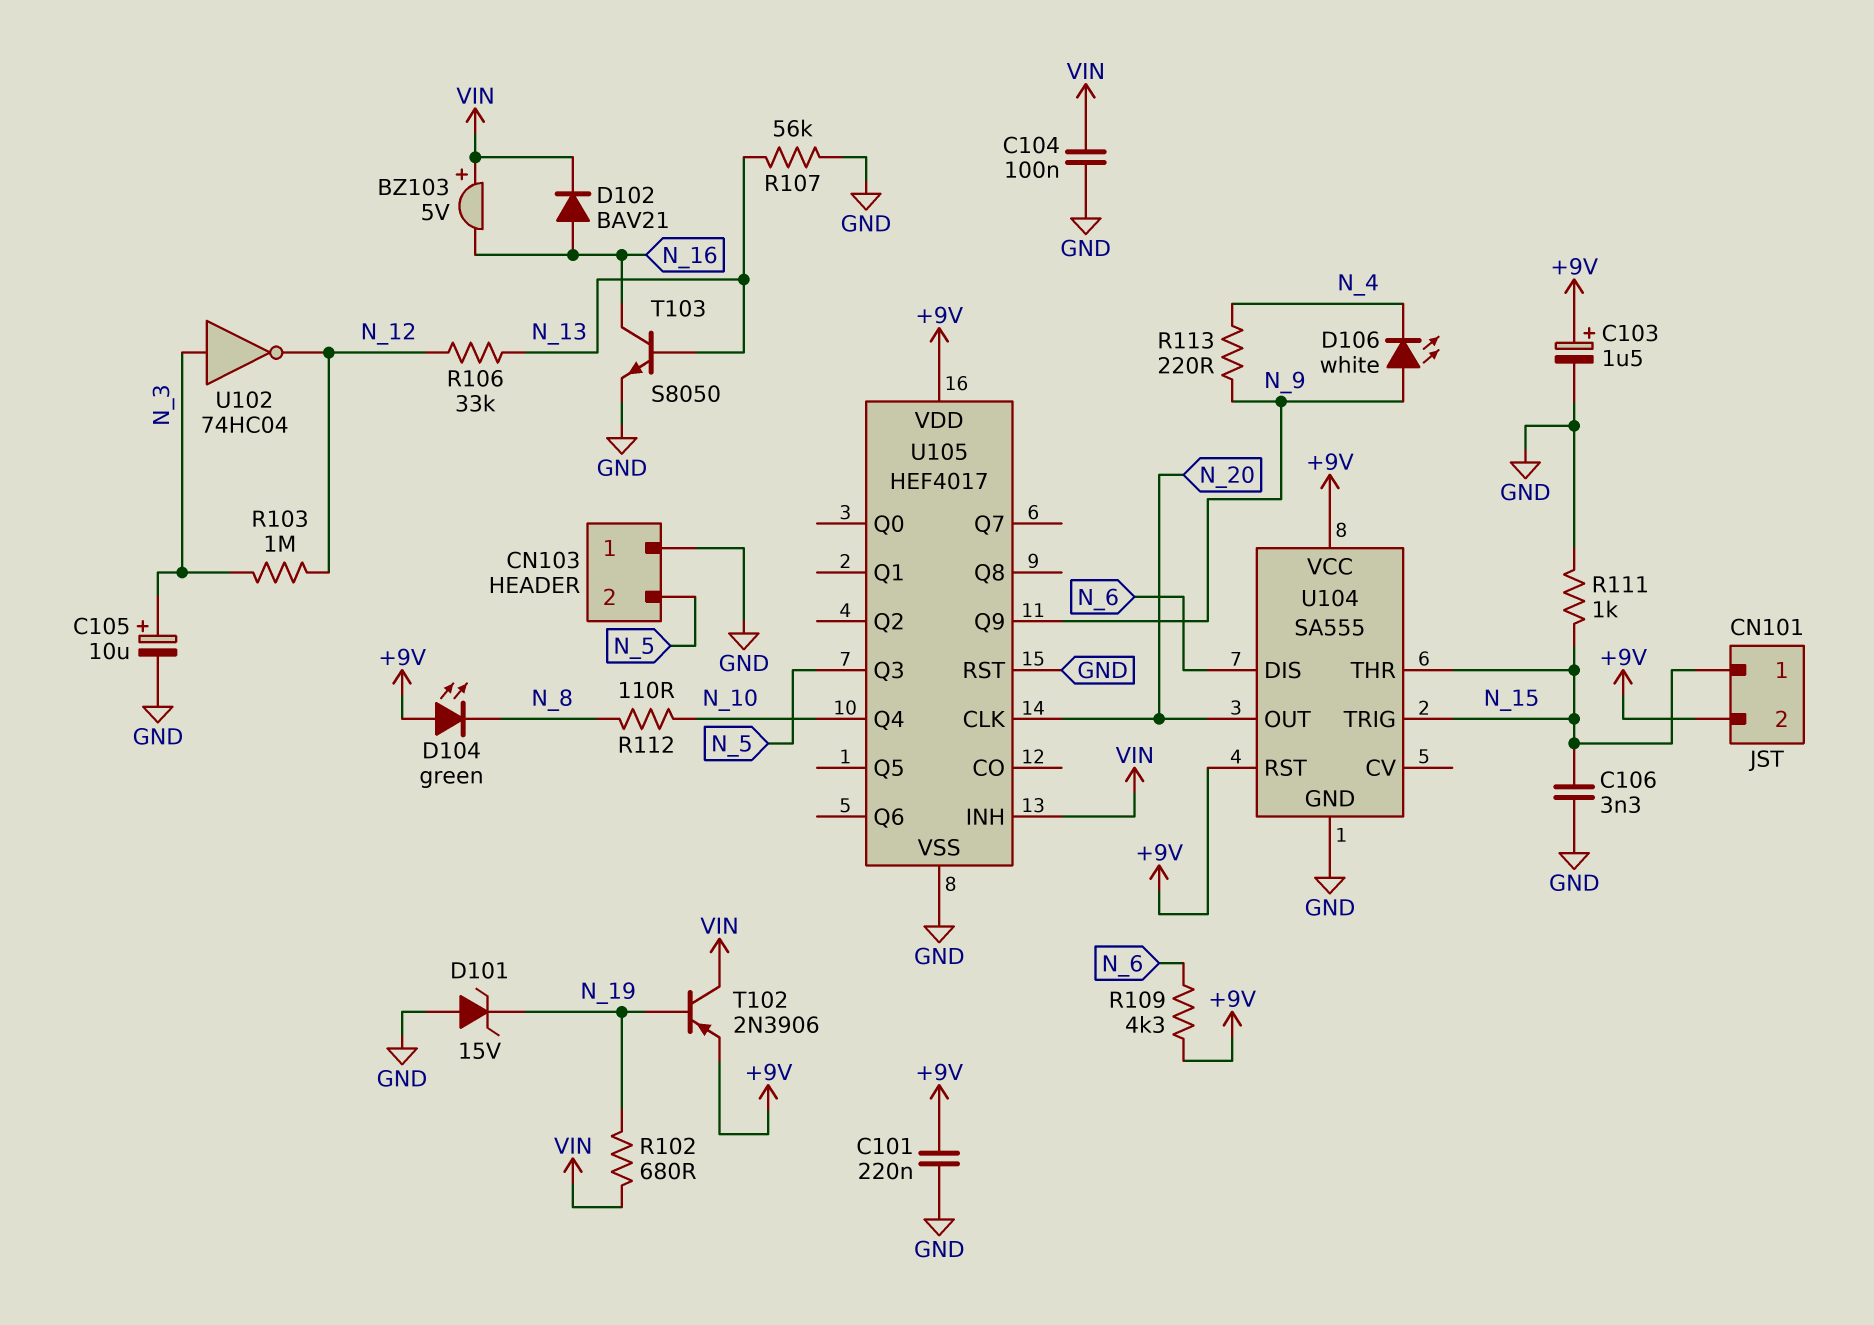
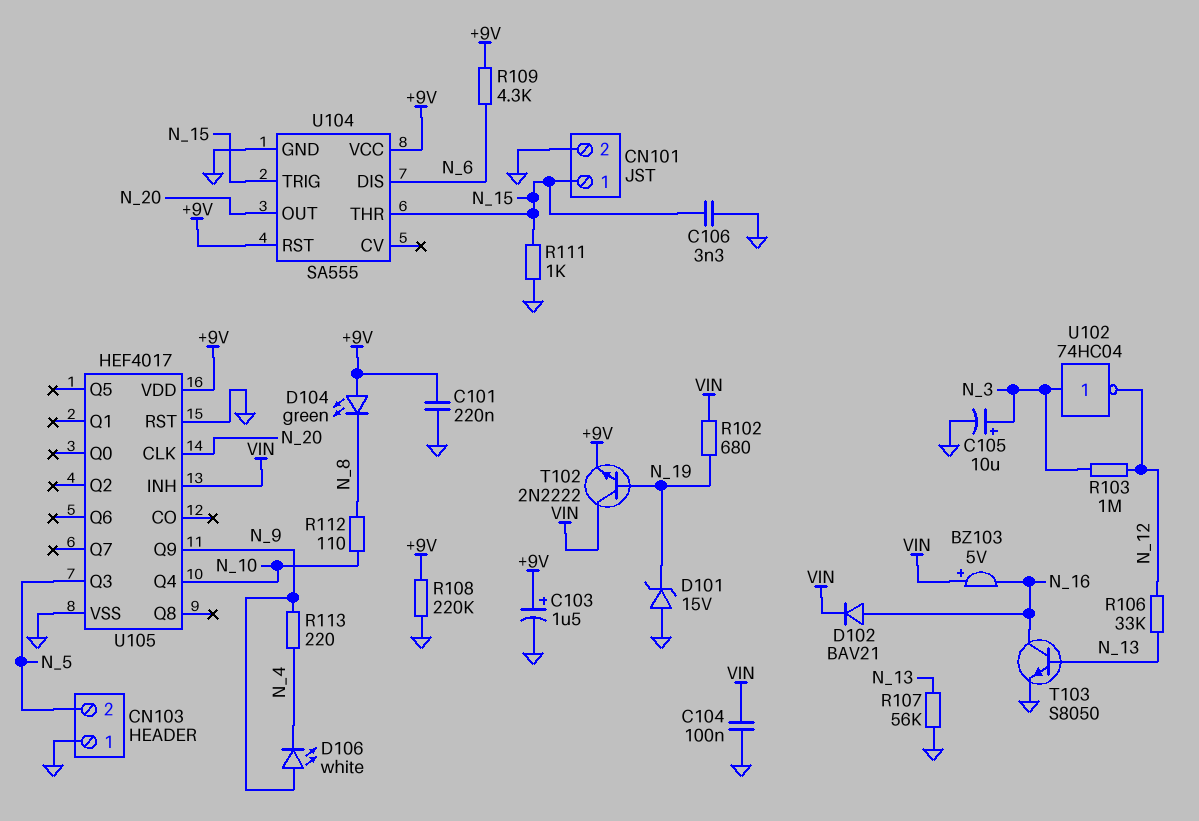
CN101 pin 2: +9V -> GND
R108: none -> 220k (+9V, GND)
T102: PNP 2N3906 (B N_19, C VIN, E +9V) -> NPN 2N2222 (B N_19, C VIN, E +9V)

